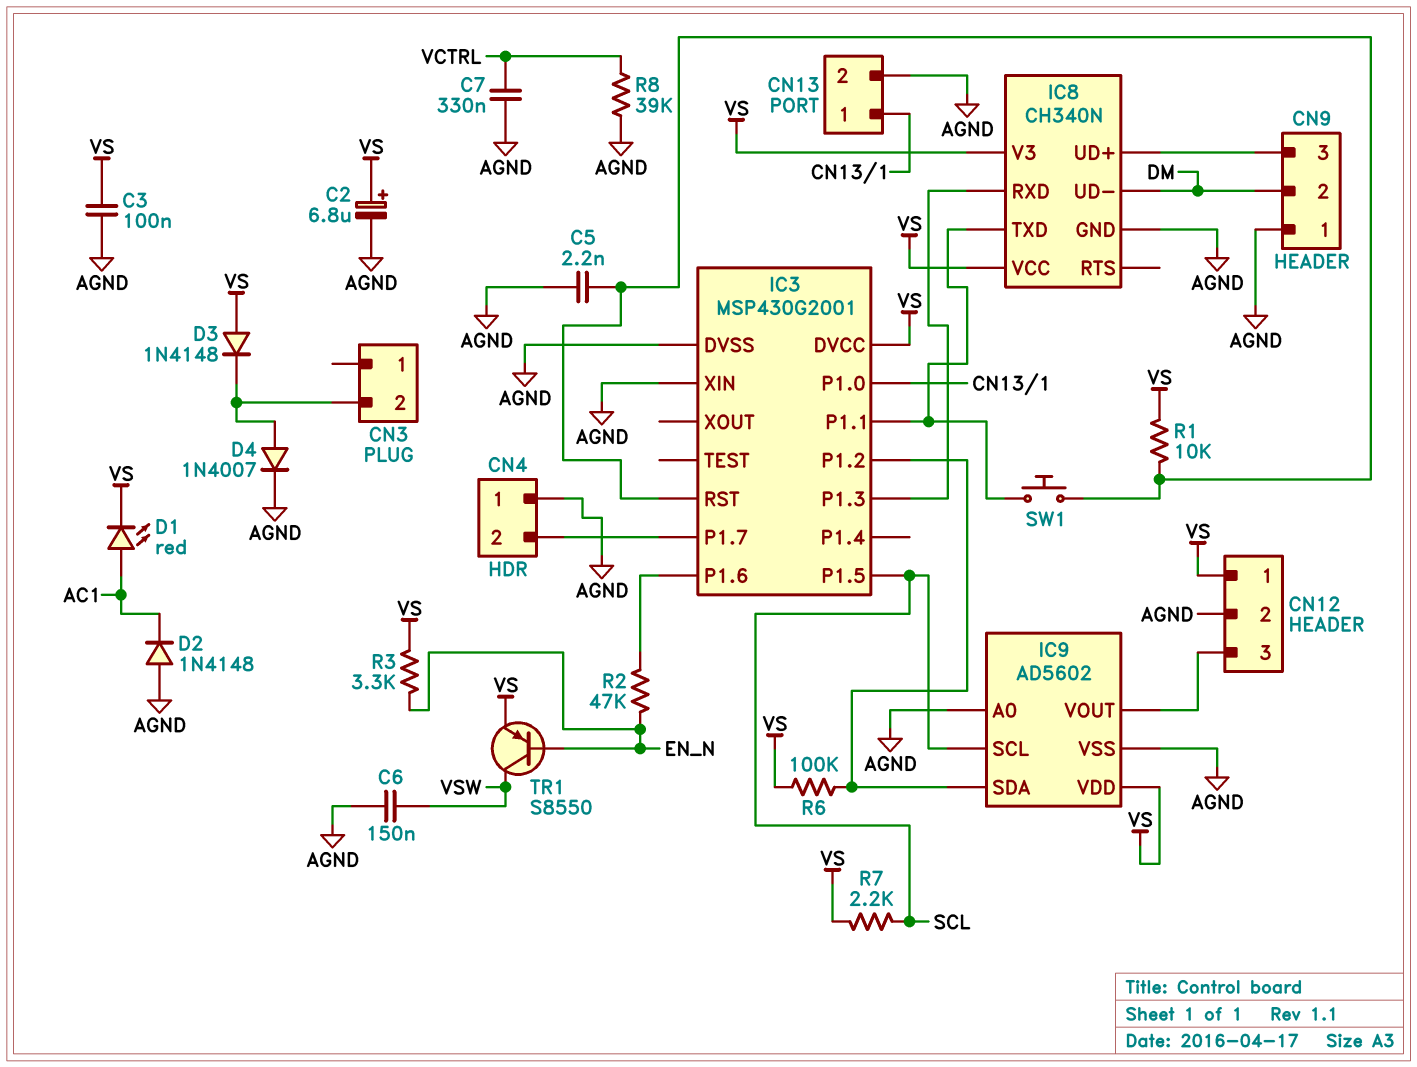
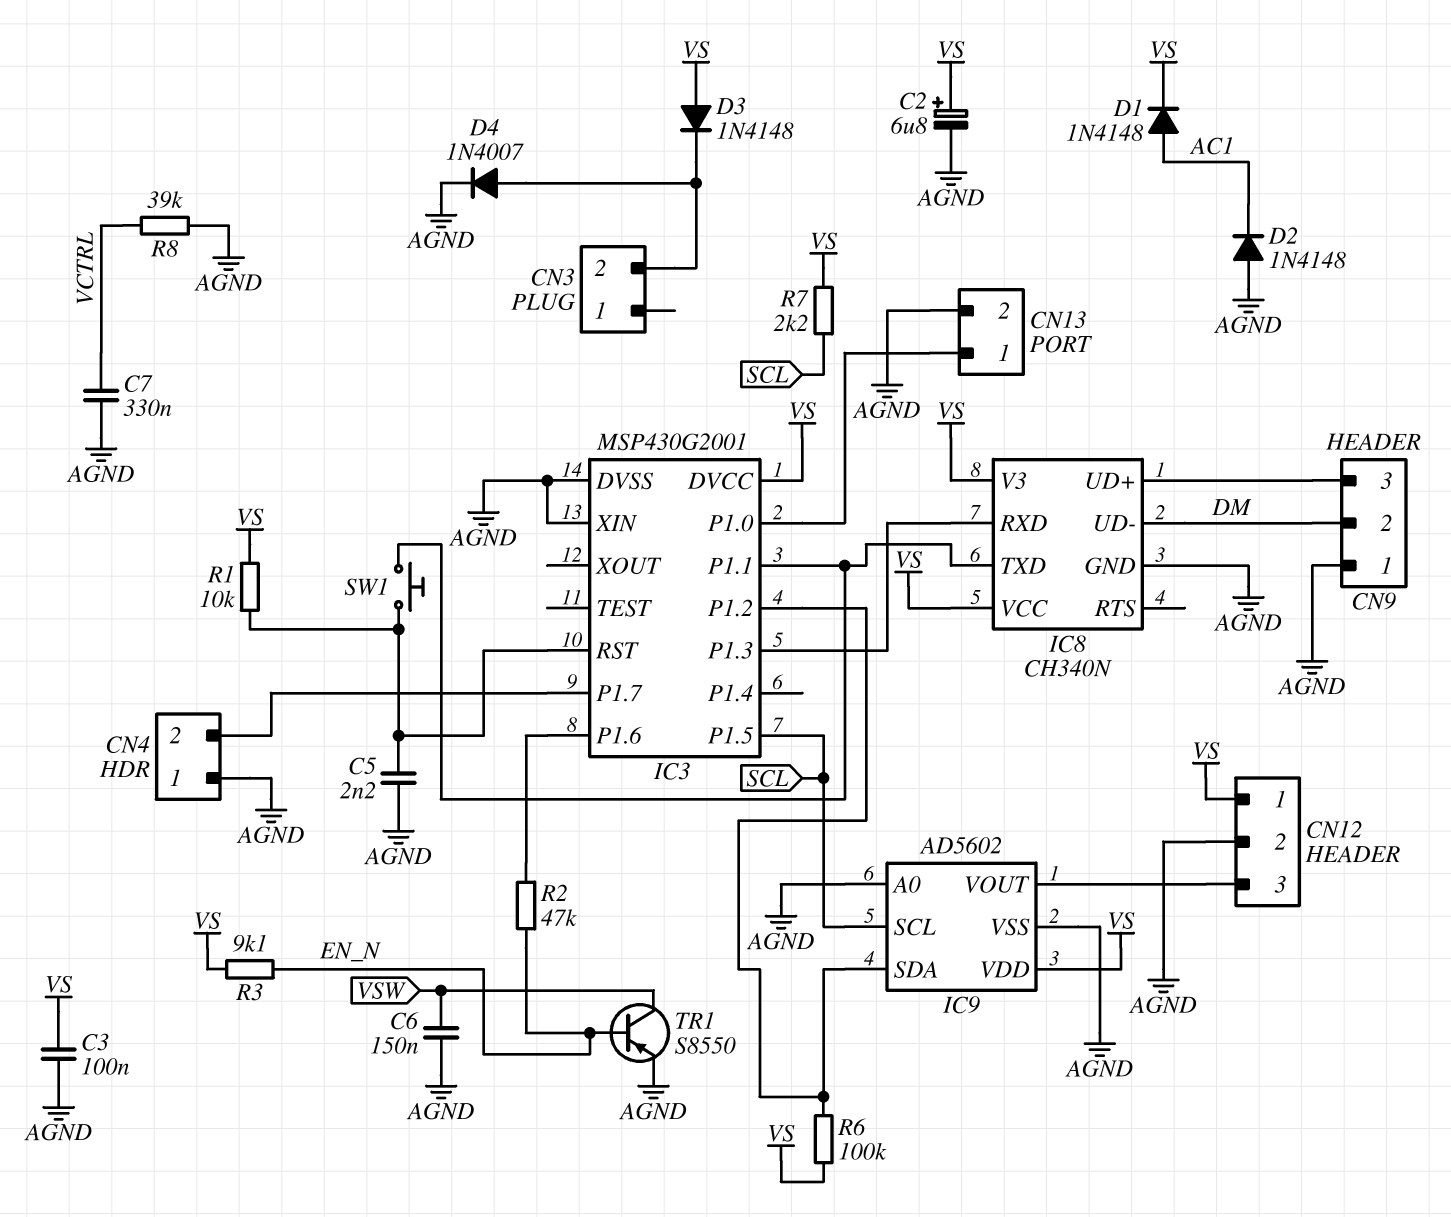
D1: LED red (A AC1, K VS) -> diode 1N4148 (A AC1, K VS)
R3: 3.3k (EN_N, VS) -> 9.1k (EN_N, VS)
TR1: PNP S8550 (B EN_N, C VSW, E VS) -> PNP S8550 (B EN_N, C VSW, E AGND)

